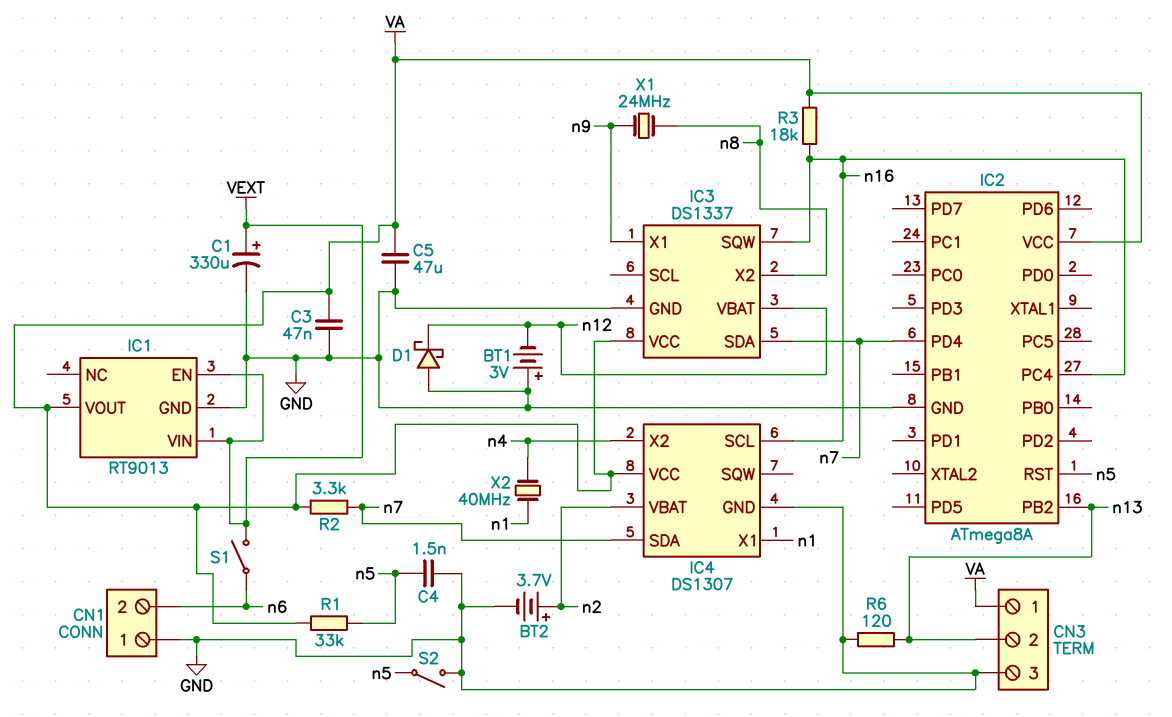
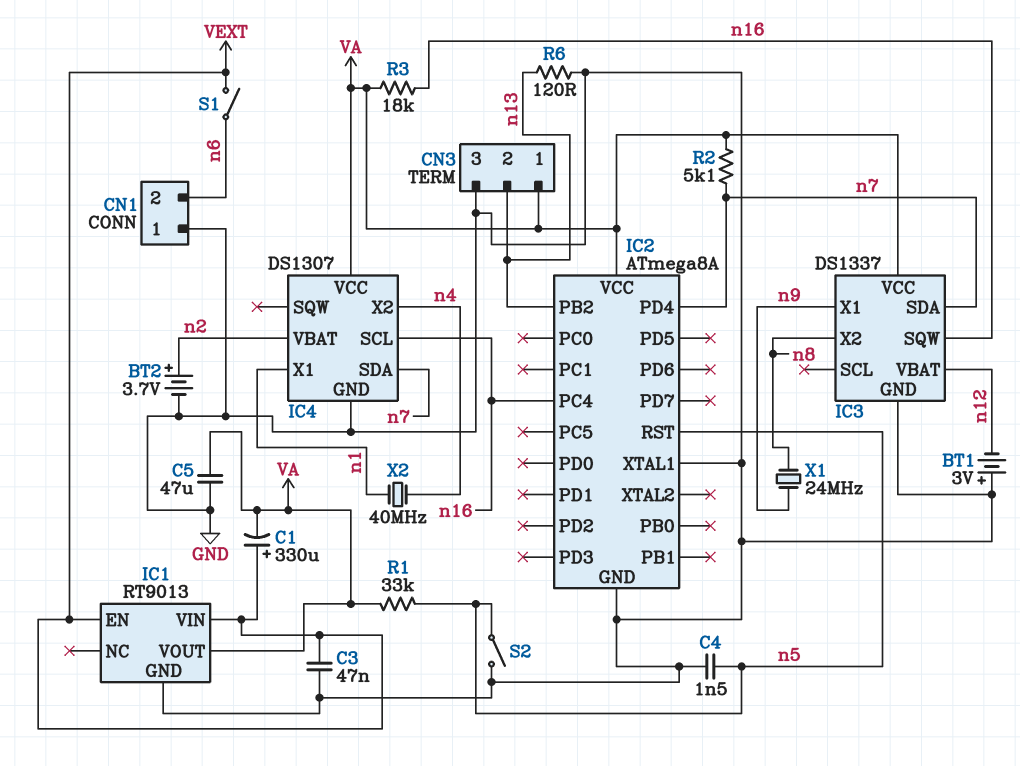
C1: 330uF (plus VEXT, minus GND) -> 330uF (plus VEXT, minus VA)
C3: 47nF (GND, VA) -> 47nF (GND, VEXT)
D1: schottky (A GND, K n12) -> none
IC2 pin XTAL1: none -> GND
R2: 3.3k (VA, n7) -> 5.1k (VA, n7)

